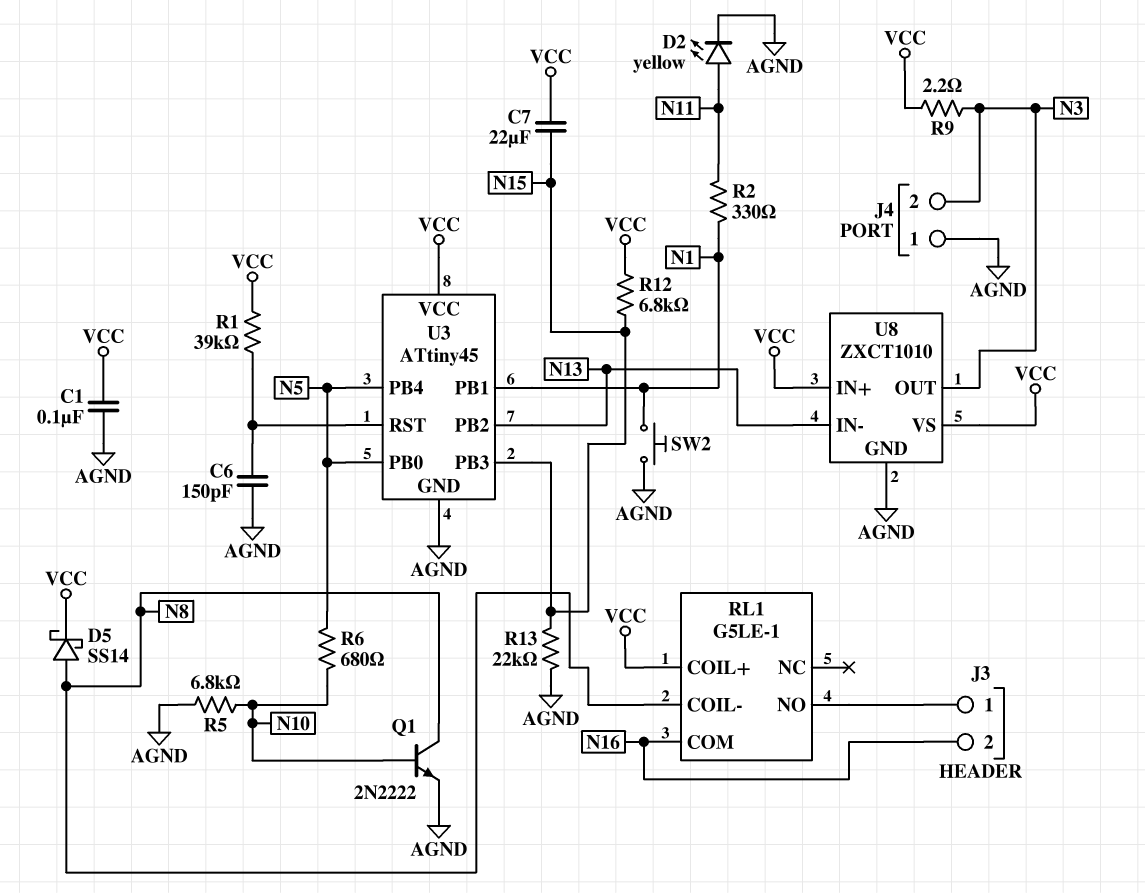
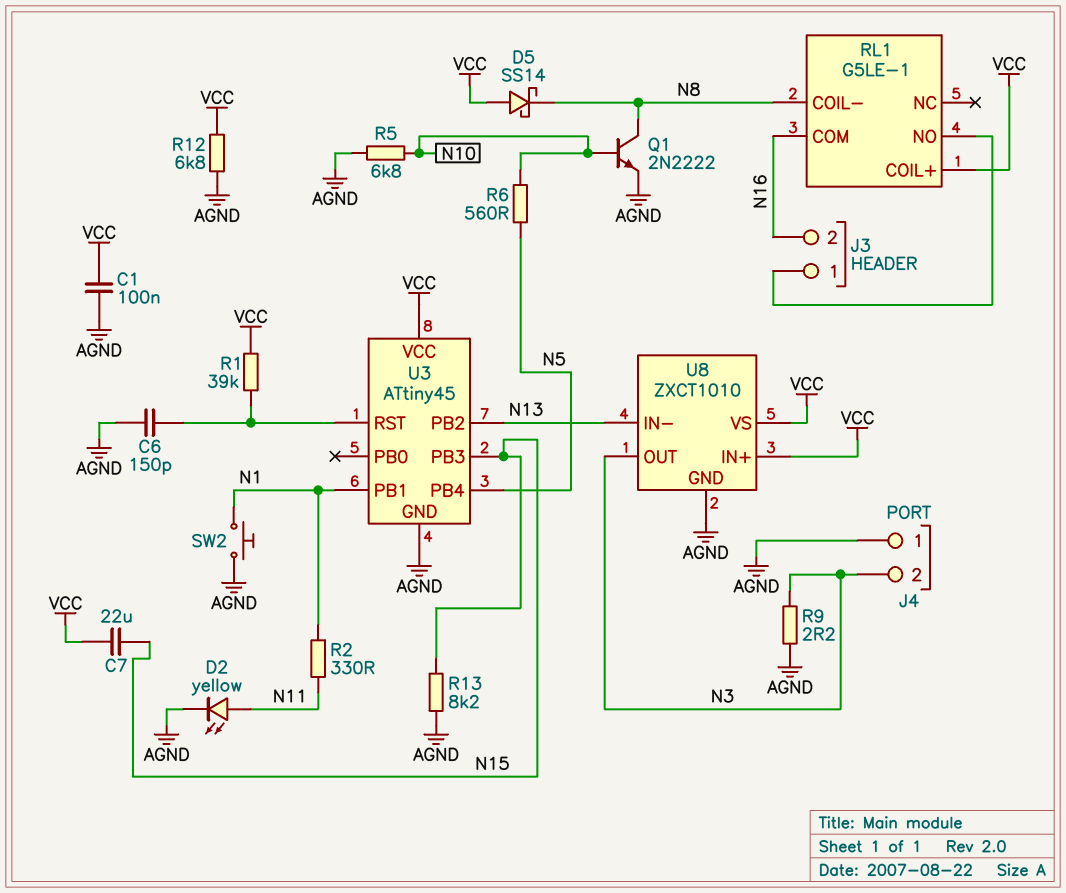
D5: schottky SS14 (A N8, K VCC) -> schottky SS14 (A VCC, K N8)
R6: 680 (N5, N10) -> 560 (N5, N10)
R9: 2.2 (N3, VCC) -> 2.2 (AGND, N3)
R12: 6.8k (N15, VCC) -> 6.8k (AGND, VCC)
R13: 22k (AGND, N15) -> 8.2k (AGND, N15)
U3 pin PB0: N5 -> none

